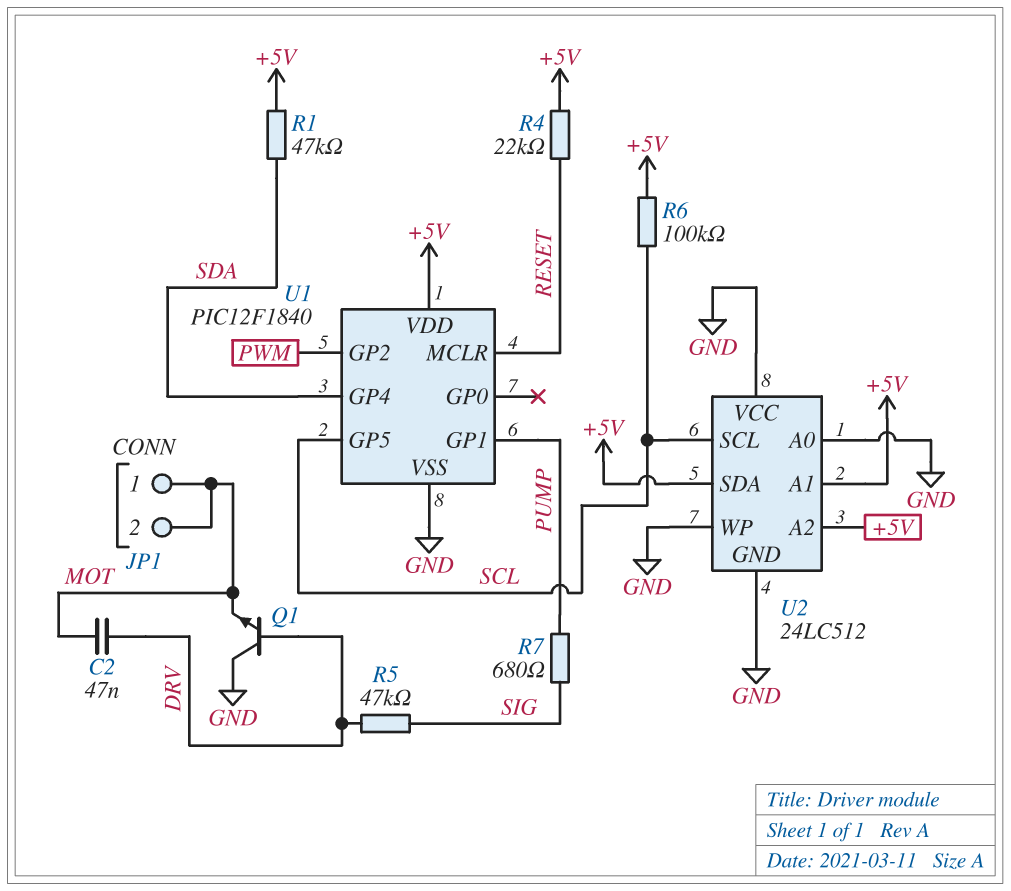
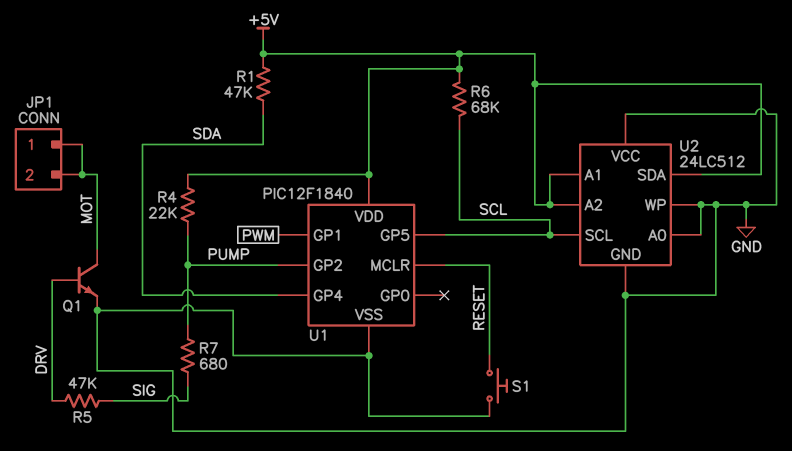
C2: 47nF (DRV, MOT) -> none
Q1: NPN (B DRV, C GND, E MOT) -> NPN (B DRV, C MOT, E GND)
R4: 22k (+5V, RESET) -> 22k (+5V, PUMP)
R6: 100k (+5V, SCL) -> 68k (+5V, SCL)
S1: none -> button (GND, RESET)
U1 pin GP1: PUMP -> PWM
U1 pin GP2: PWM -> PUMP

